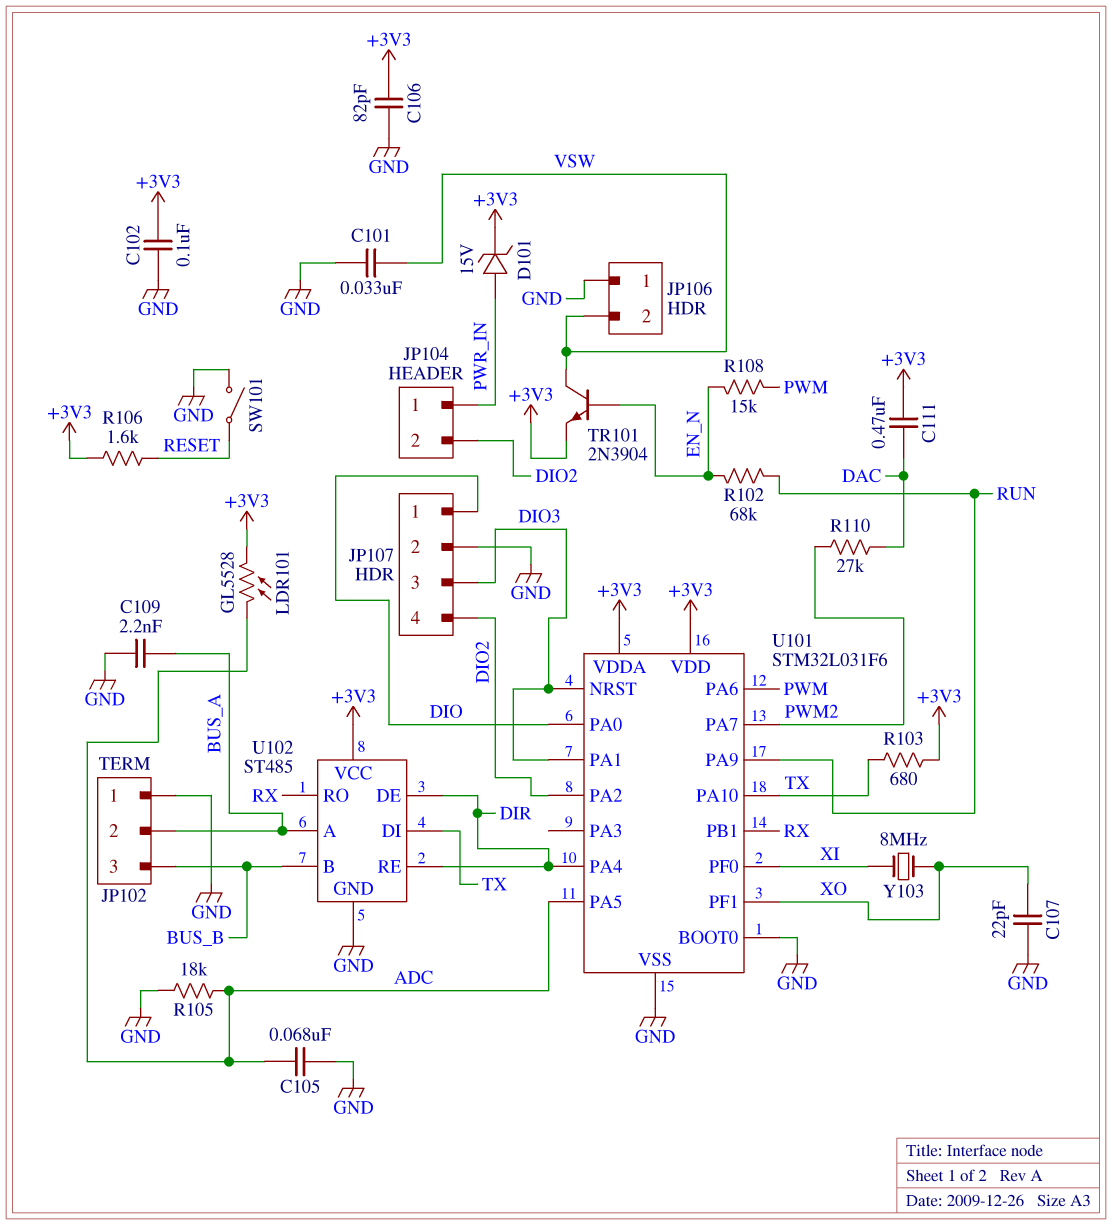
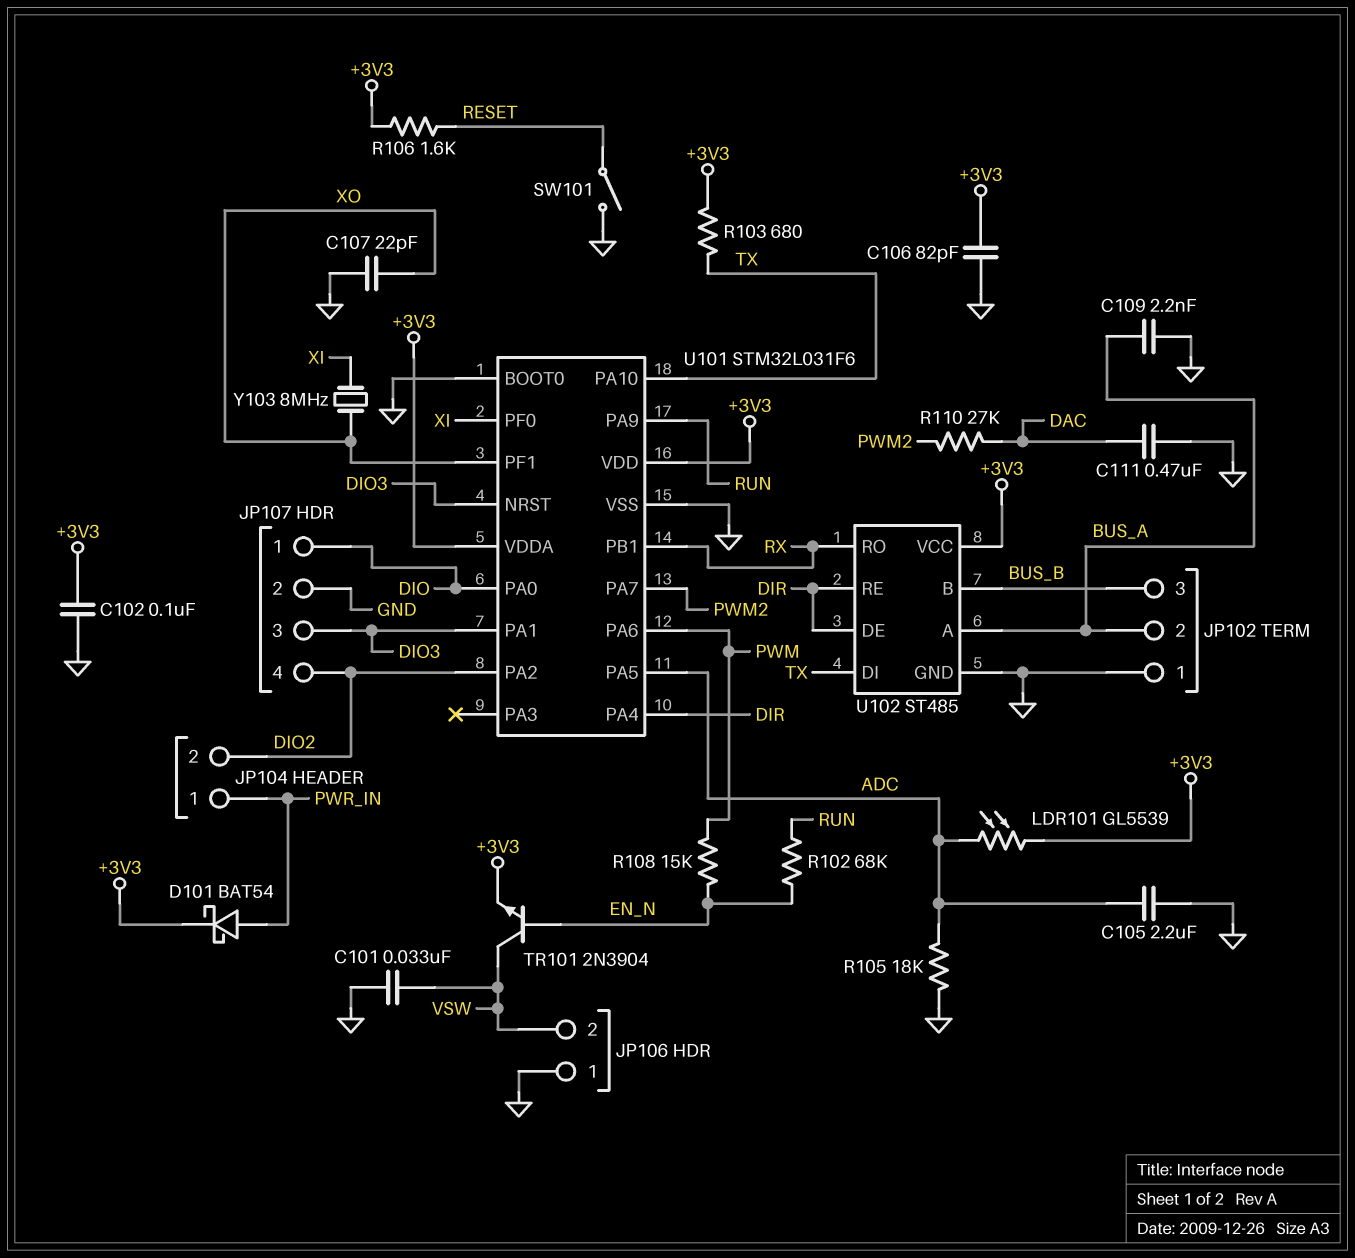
C105: 68nF (ADC, GND) -> 2.2uF (ADC, GND)
C111: 470nF (+3V3, DAC) -> 470nF (DAC, GND)
D101: zener 15V (A PWR_IN, K +3V3) -> schottky BAT54 (A PWR_IN, K +3V3)
LDR101: GL5528 (+3V3, ADC) -> GL5539 (+3V3, ADC)

